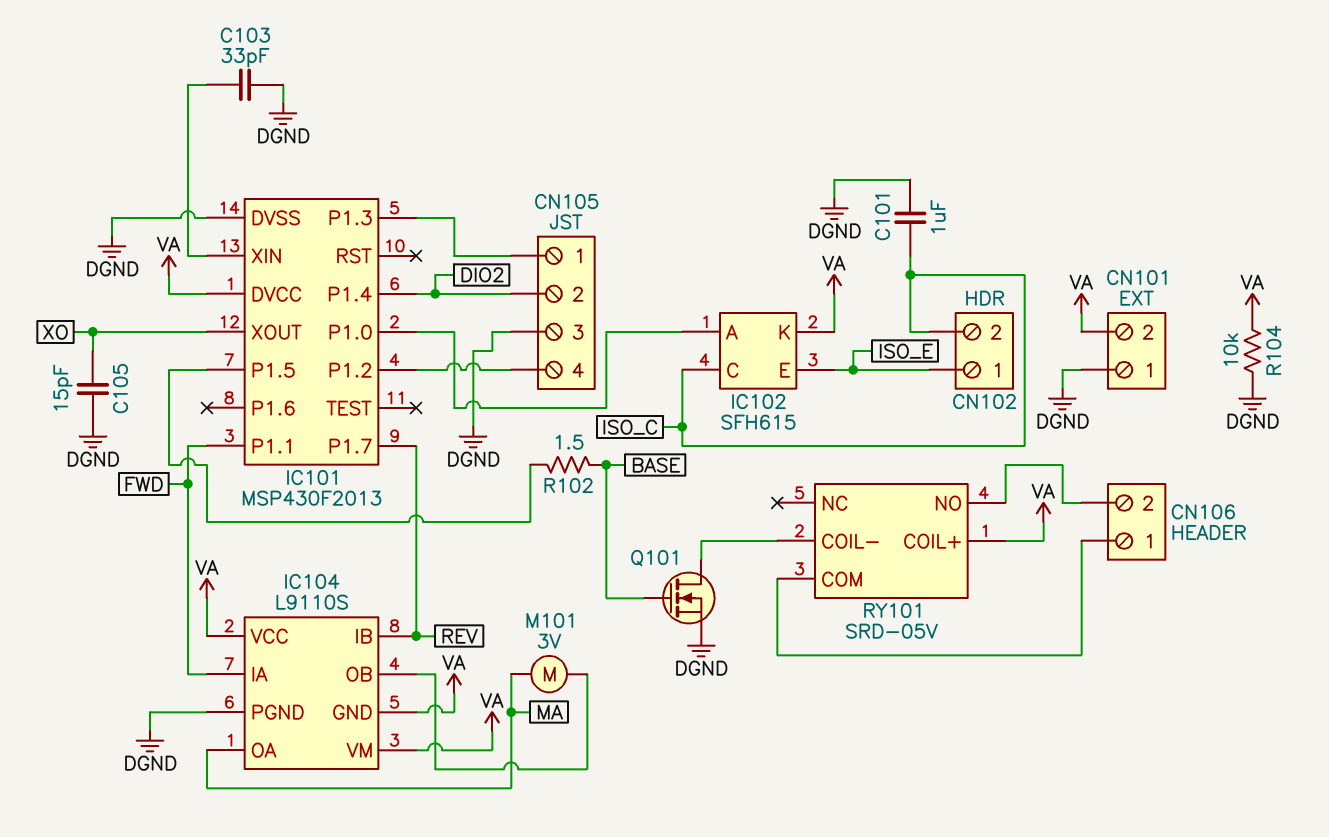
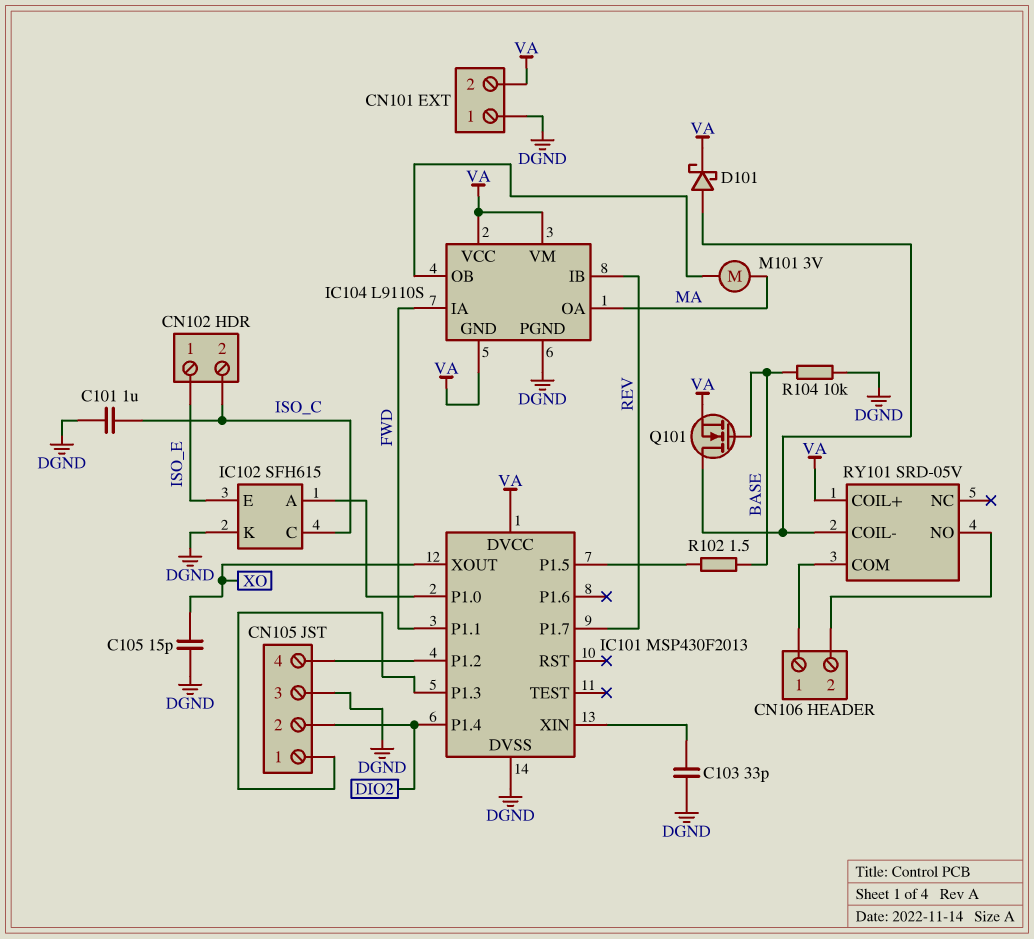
D101: none -> schottky (A RY101/COIL-, K VA)
IC102 pin K: VA -> DGND
Q101: NMOS (G BASE, D RY101/COIL-, S DGND) -> NMOS (G BASE, D RY101/COIL-, S VA)
R104: 10k (DGND, VA) -> 10k (BASE, DGND)

